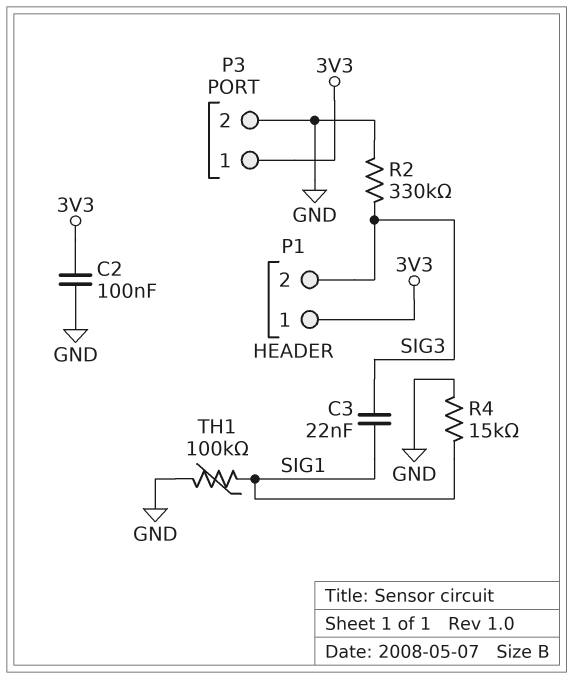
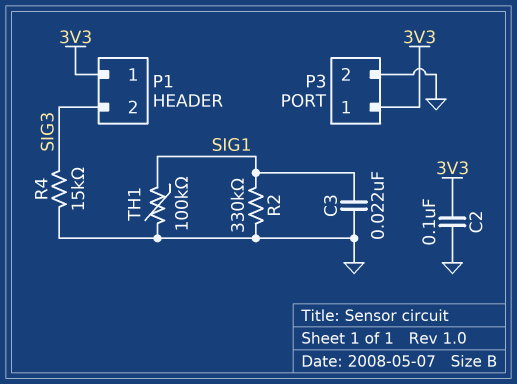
C3: 22nF (SIG1, SIG3) -> 22nF (GND, SIG1)
R2: 330k (GND, SIG3) -> 330k (GND, SIG1)
R4: 15k (GND, SIG1) -> 15k (GND, SIG3)

